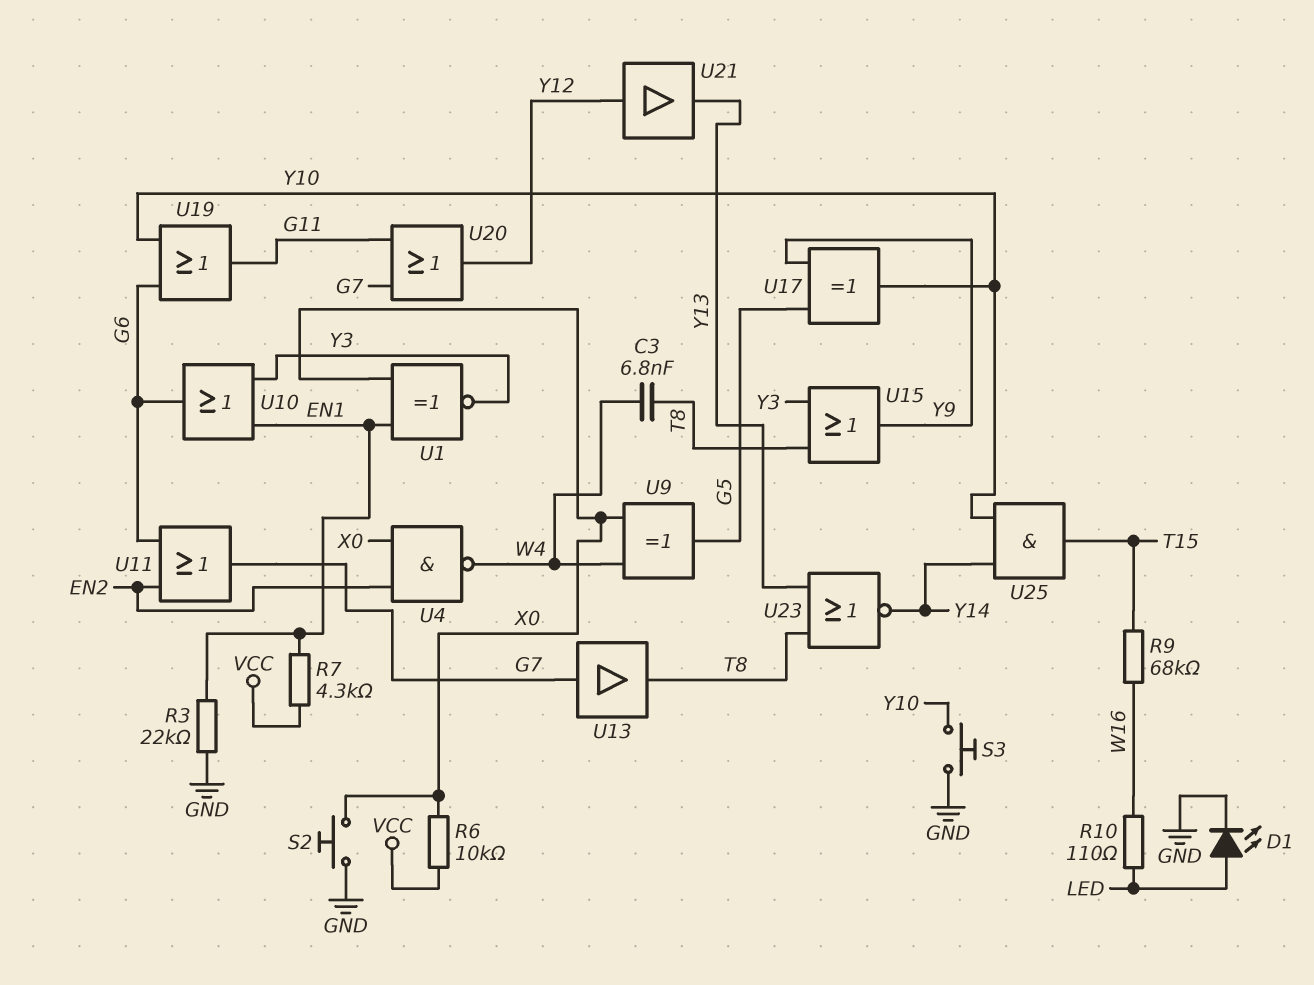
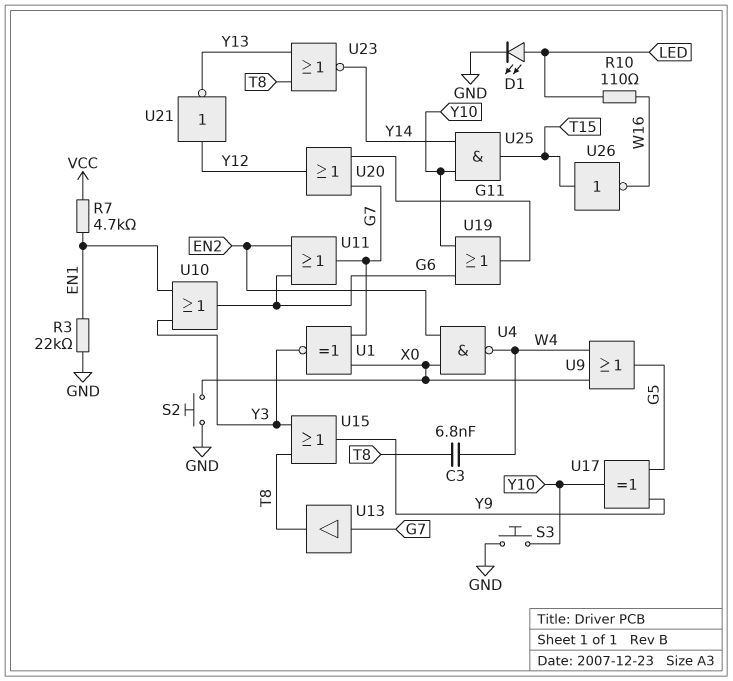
R6: 10k (VCC, X0) -> none
R7: 4.3k (EN1, VCC) -> 4.7k (EN1, VCC)
R9: 68k (T15, W16) -> none
U1: XNOR (in EN1, in X0, out Y3) -> XNOR (in G7, in X0, out Y3)
U9: XOR (in W4, in X0, out G5) -> OR (in W4, in X0, out G5)
U21: buffer (in Y12, out Y13) -> NOT (in Y12, out Y13)
U26: none -> NOT (in T15, out W16)

